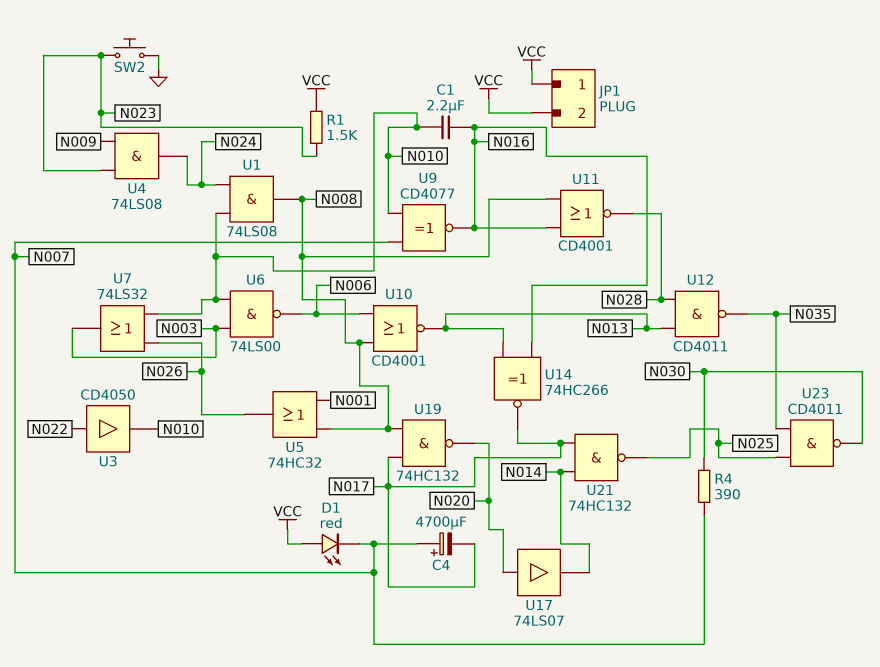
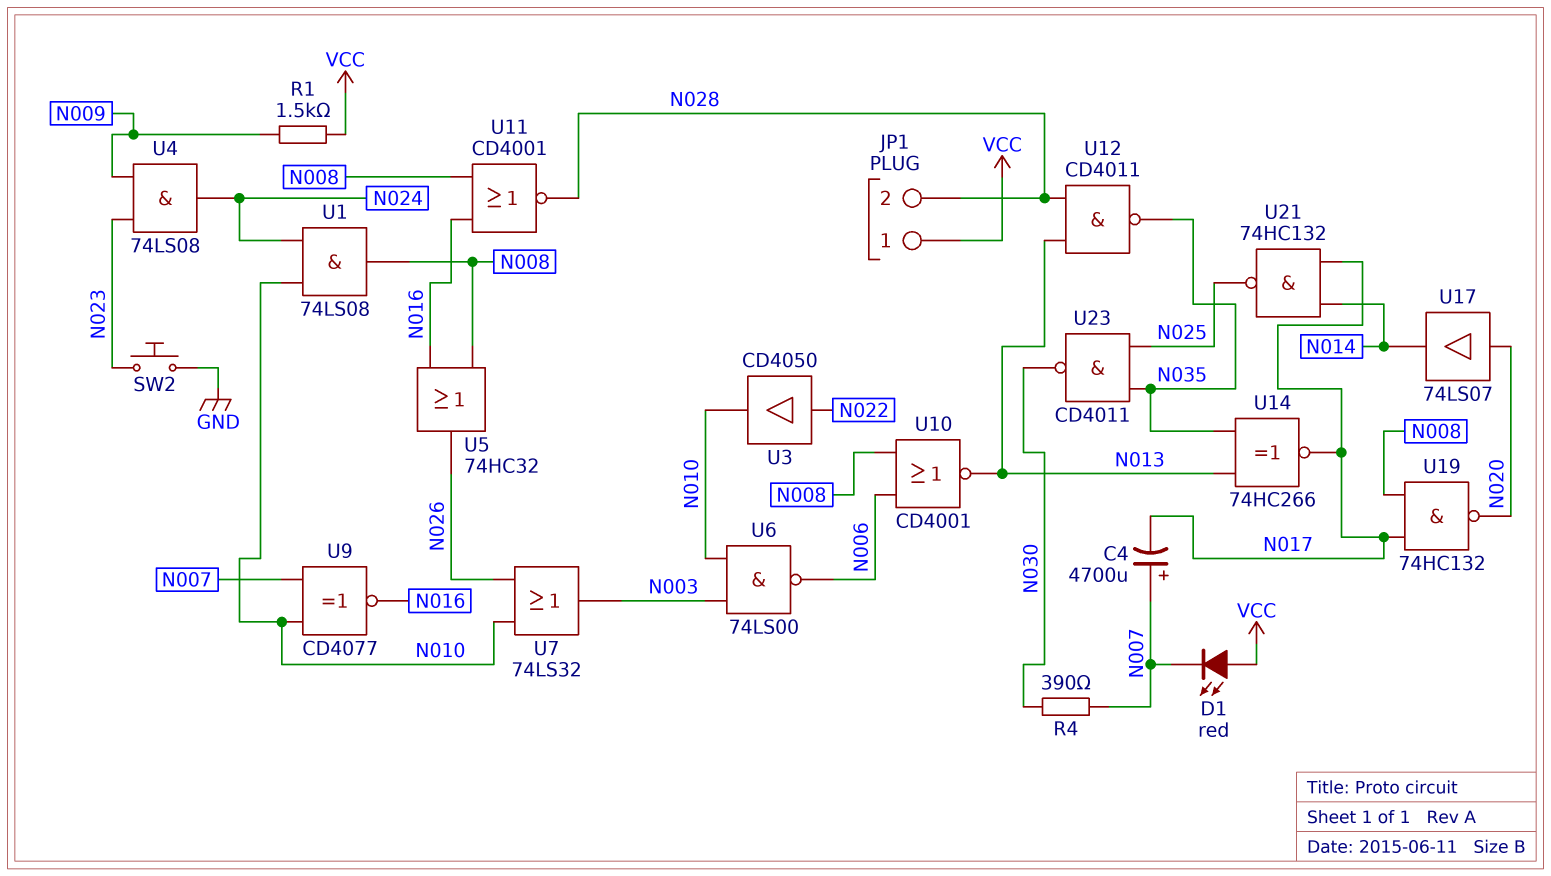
C1: 2.2uF (N010, N016) -> none
JP1 pin 2: VCC -> N028
R1: 1.5k (N023, VCC) -> 1.5k (N009, VCC)
U5: OR 74HC32 (in N001, in N008, out N026) -> OR 74HC32 (in N008, in N016, out N026)
U14: XNOR 74HC266 (in N013, in N016, out N017) -> XNOR 74HC266 (in N013, in N035, out N017)

